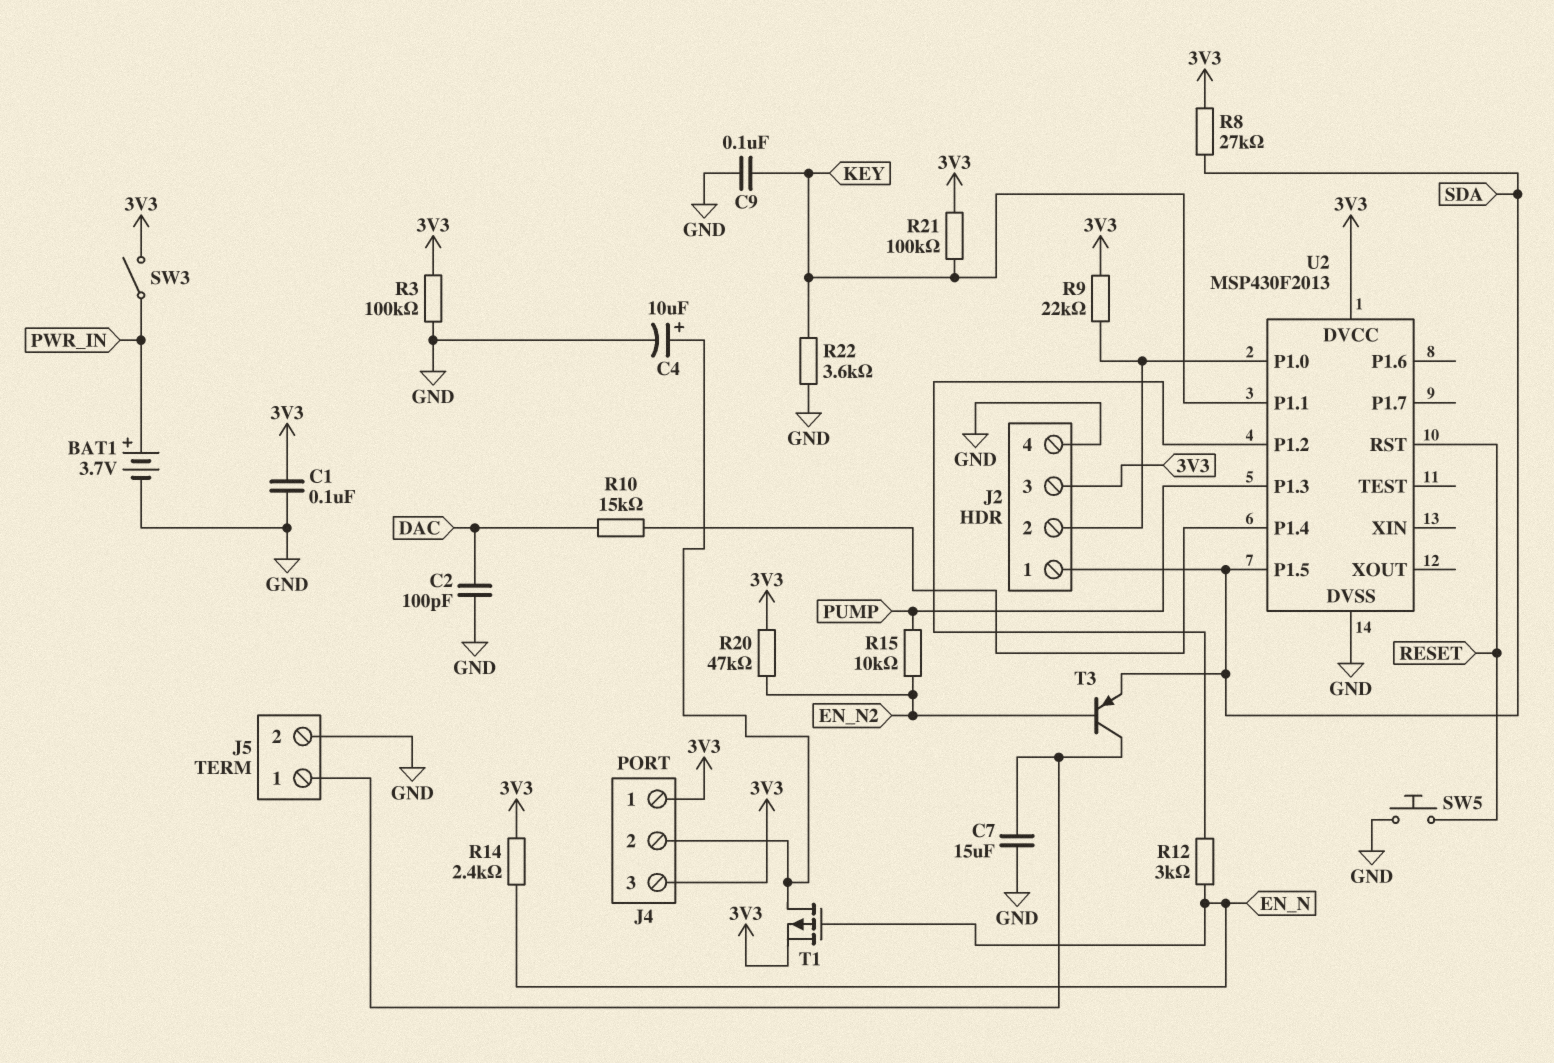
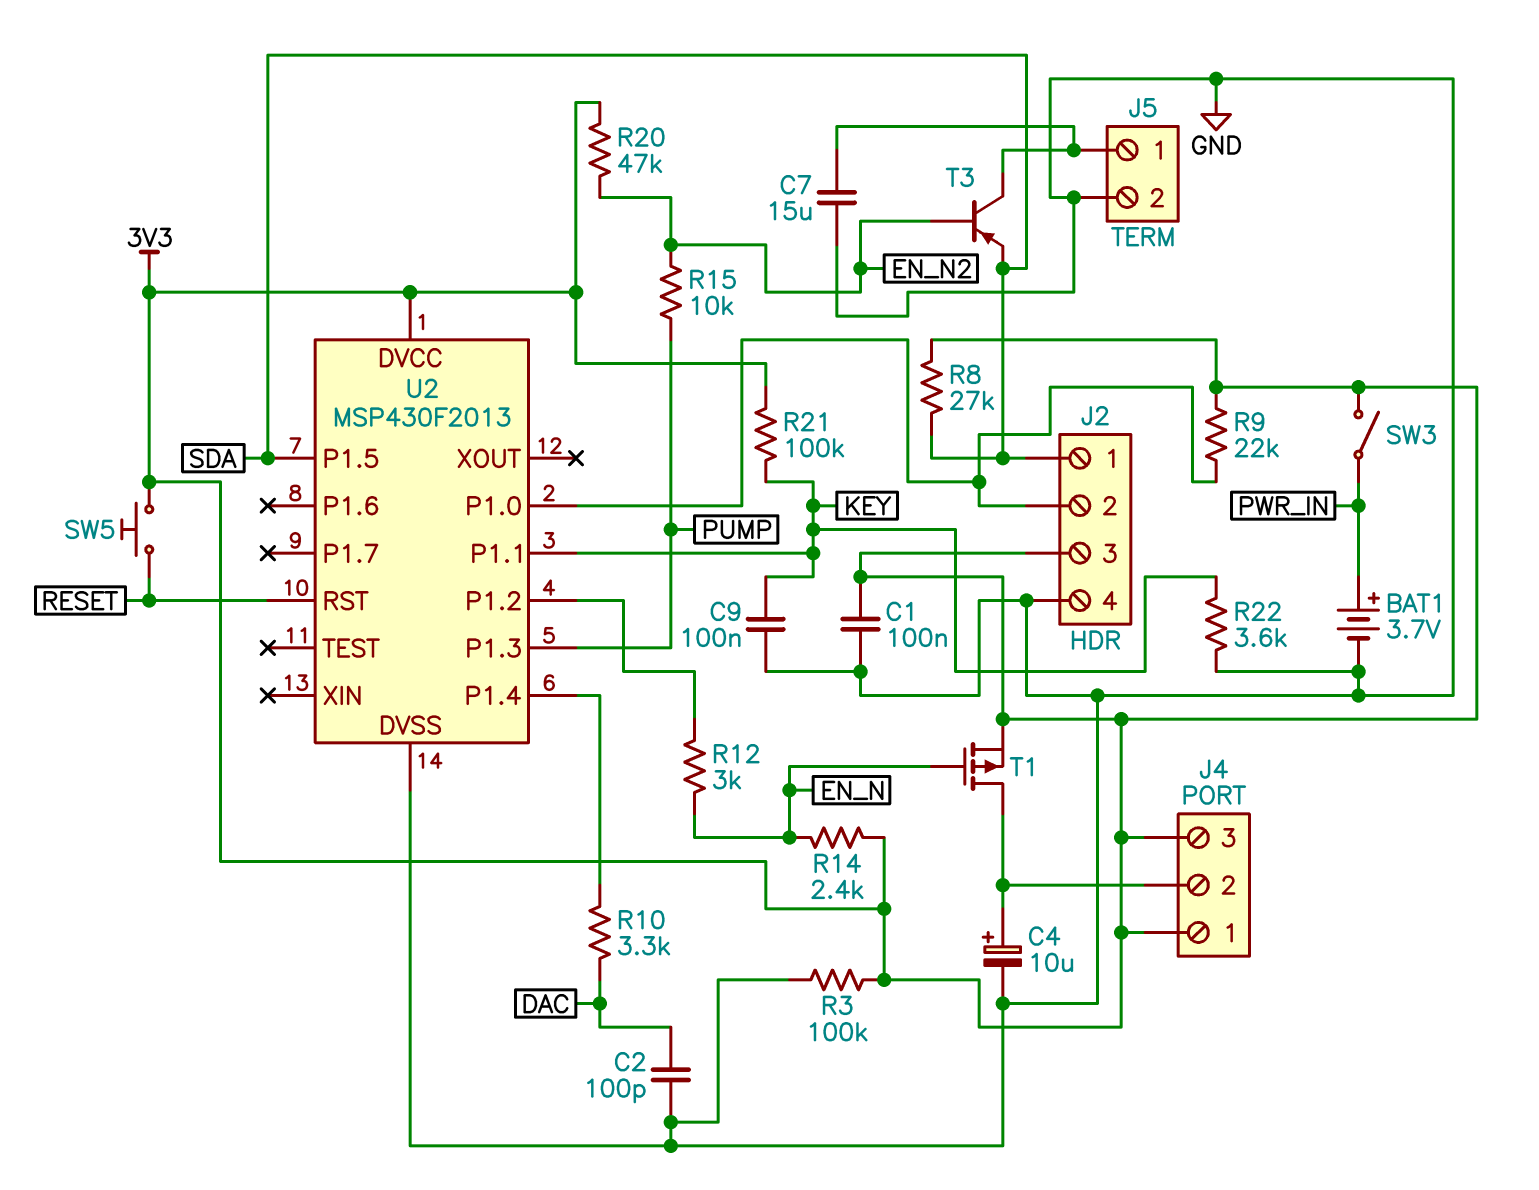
R10: 15k (DAC, U2/P1.4) -> 3.3k (DAC, U2/P1.4)
SW5: button (GND, RESET) -> button (3V3, RESET)

